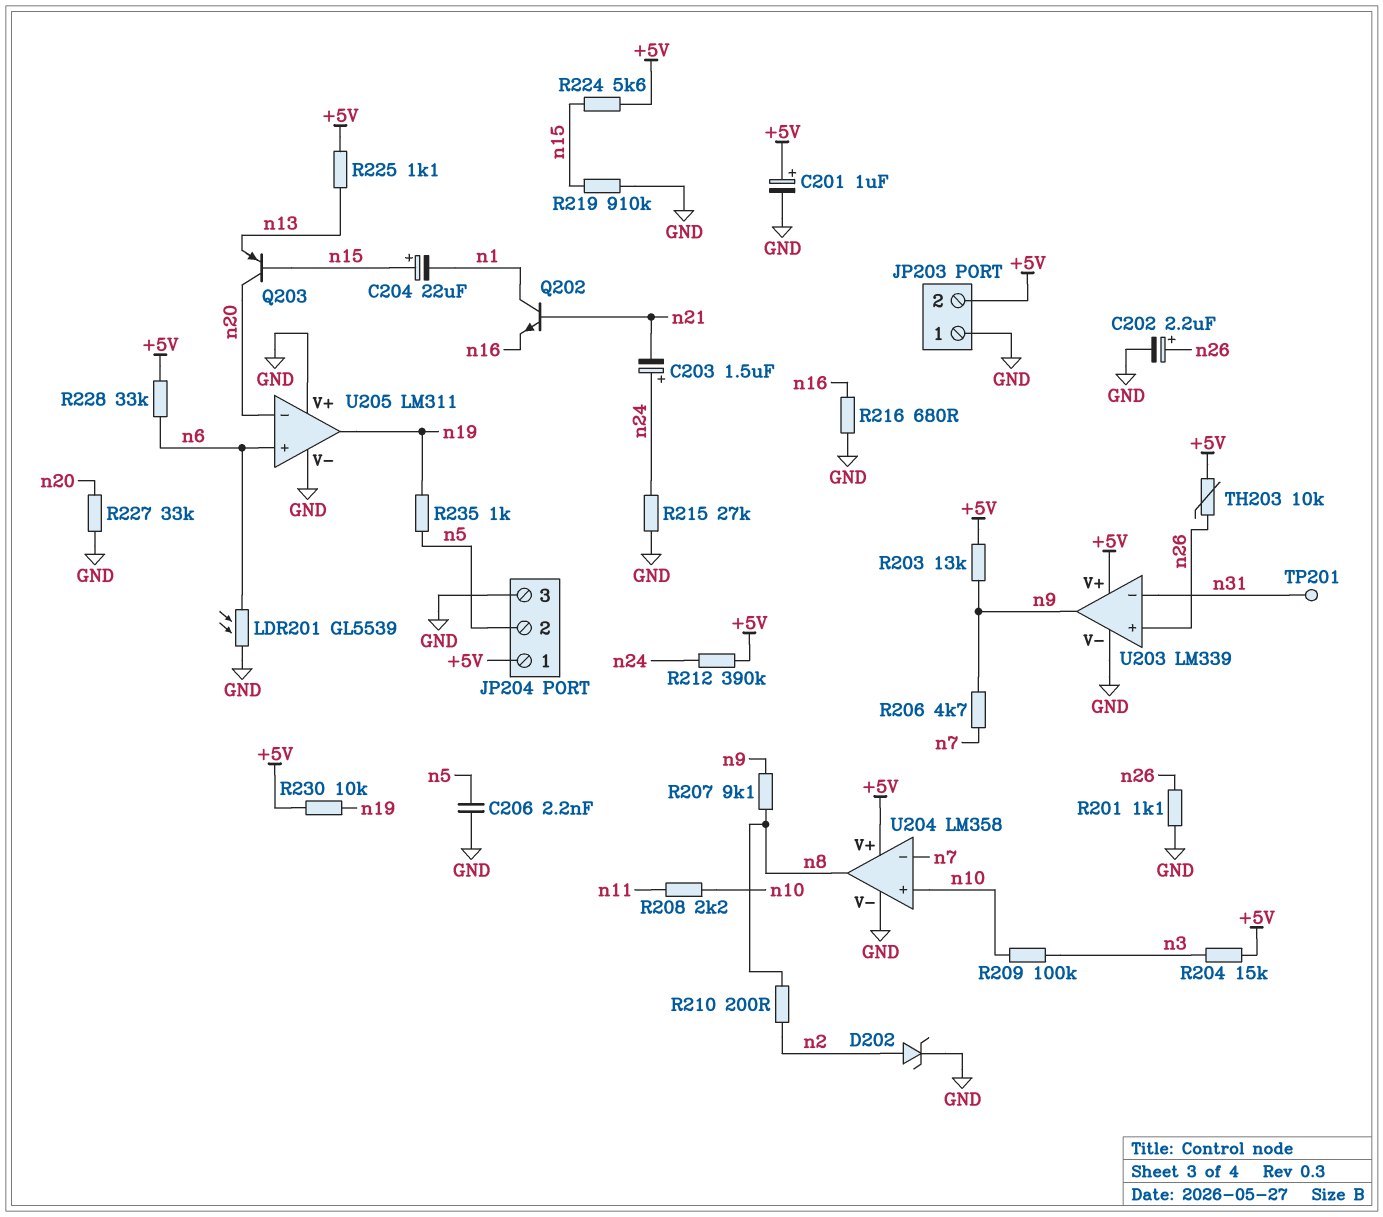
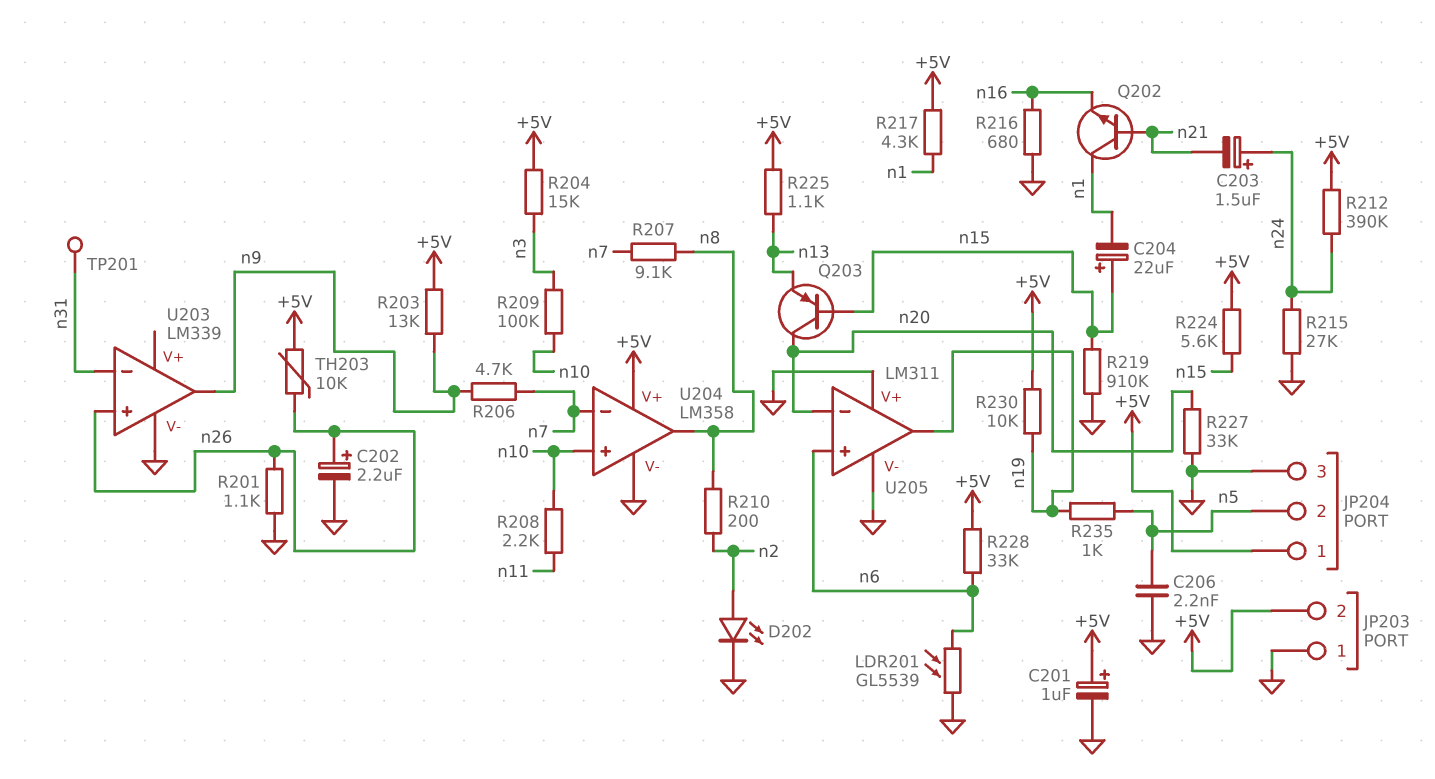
D202: zener (A n2, K GND) -> LED (A n2, K GND)
R207: 9.1k (n8, n9) -> 9.1k (n7, n8)
R217: none -> 4.3k (+5V, n1)
U203 pin V+: +5V -> none

